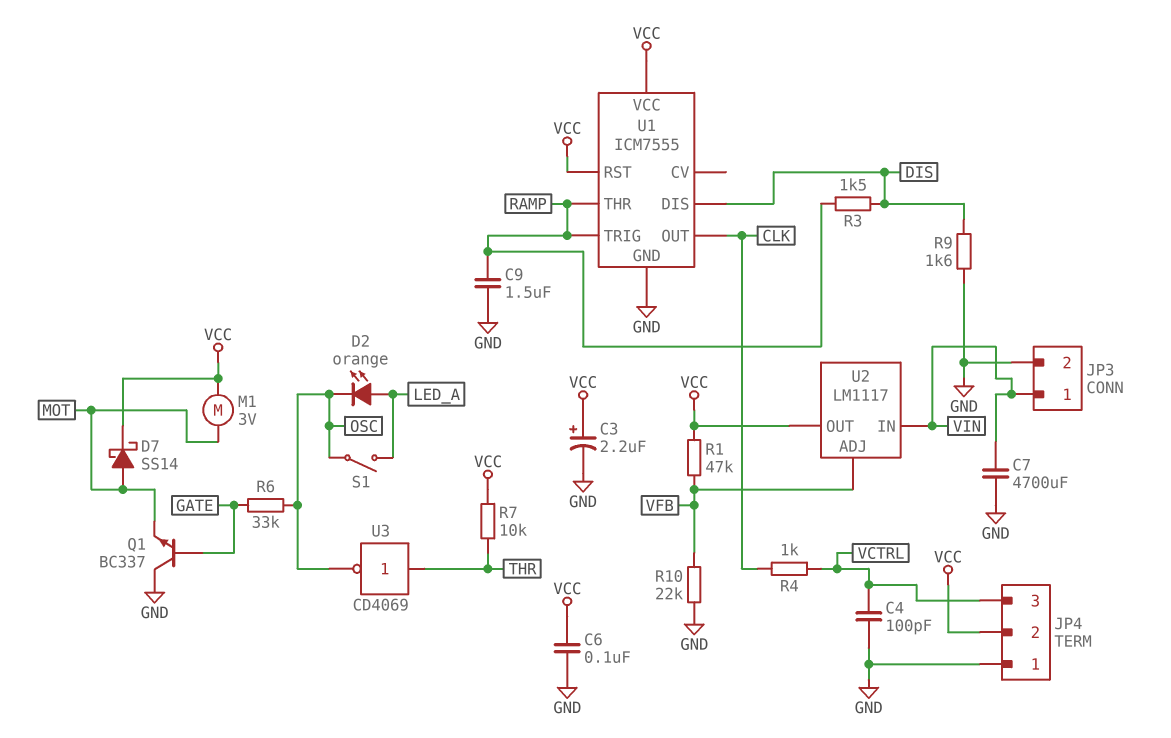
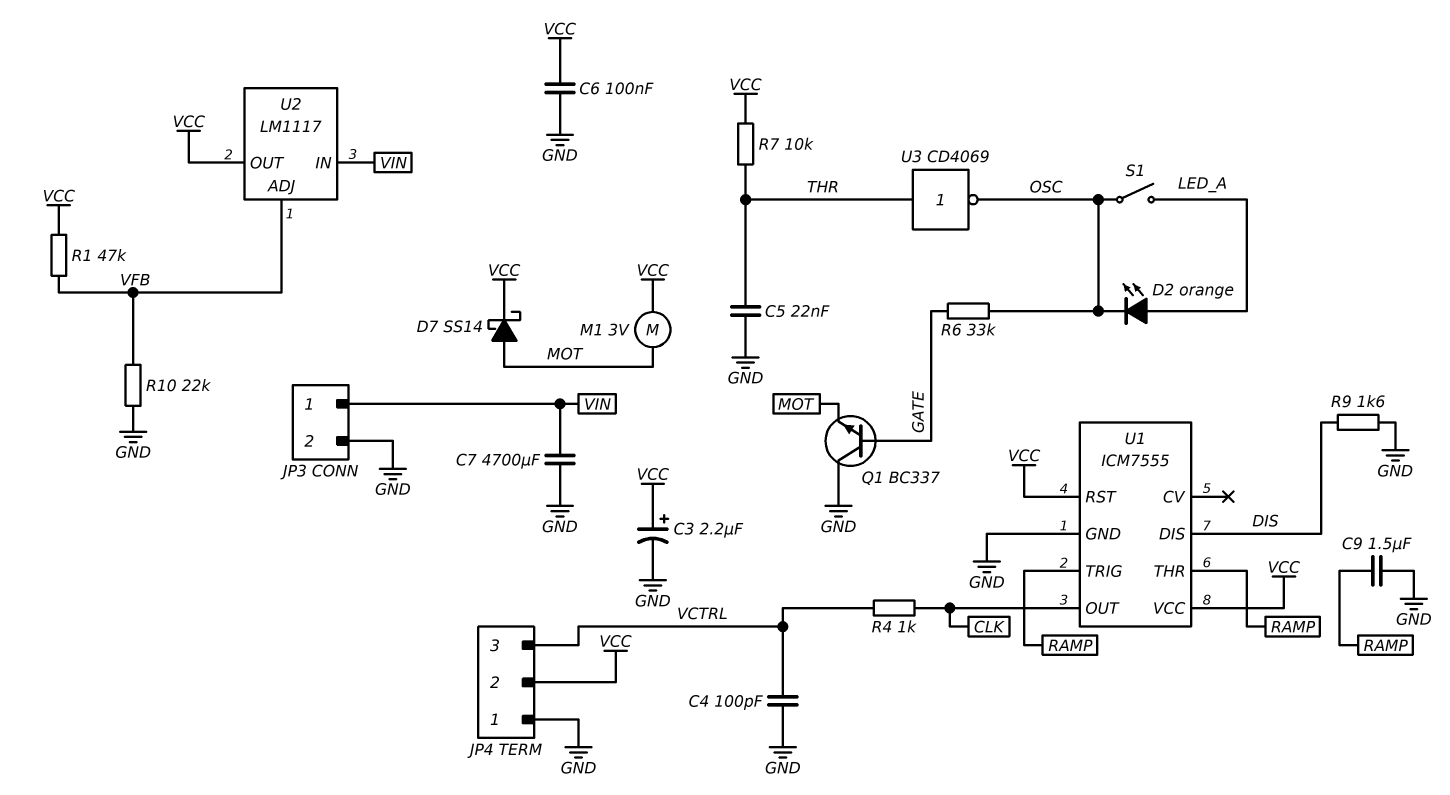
C5: none -> 22nF (GND, THR)
R3: 1.5k (DIS, RAMP) -> none

